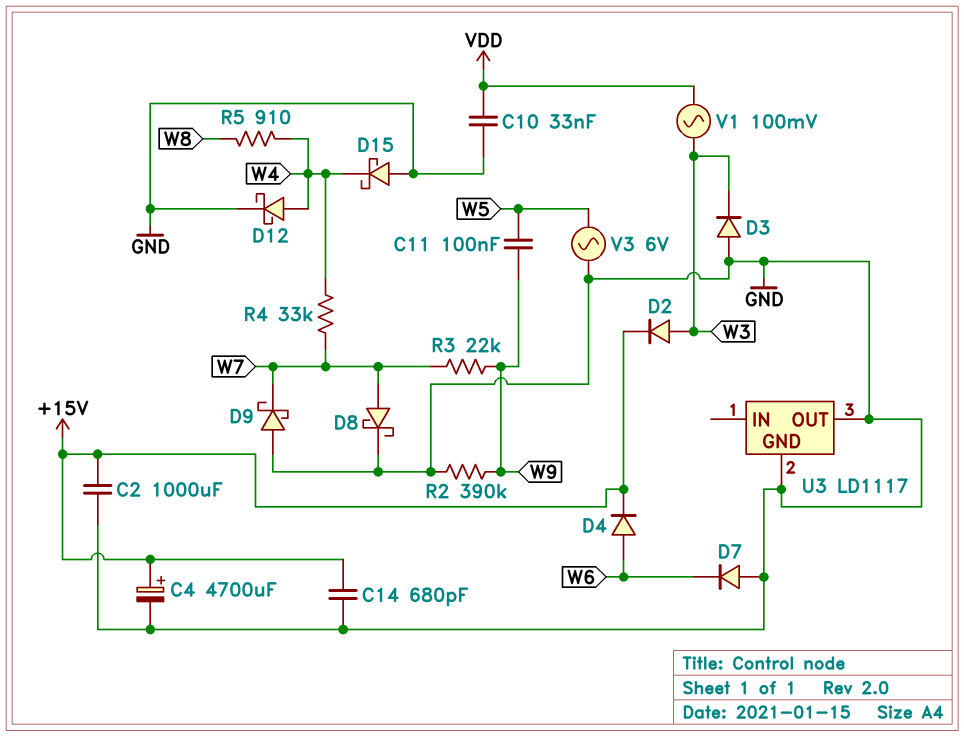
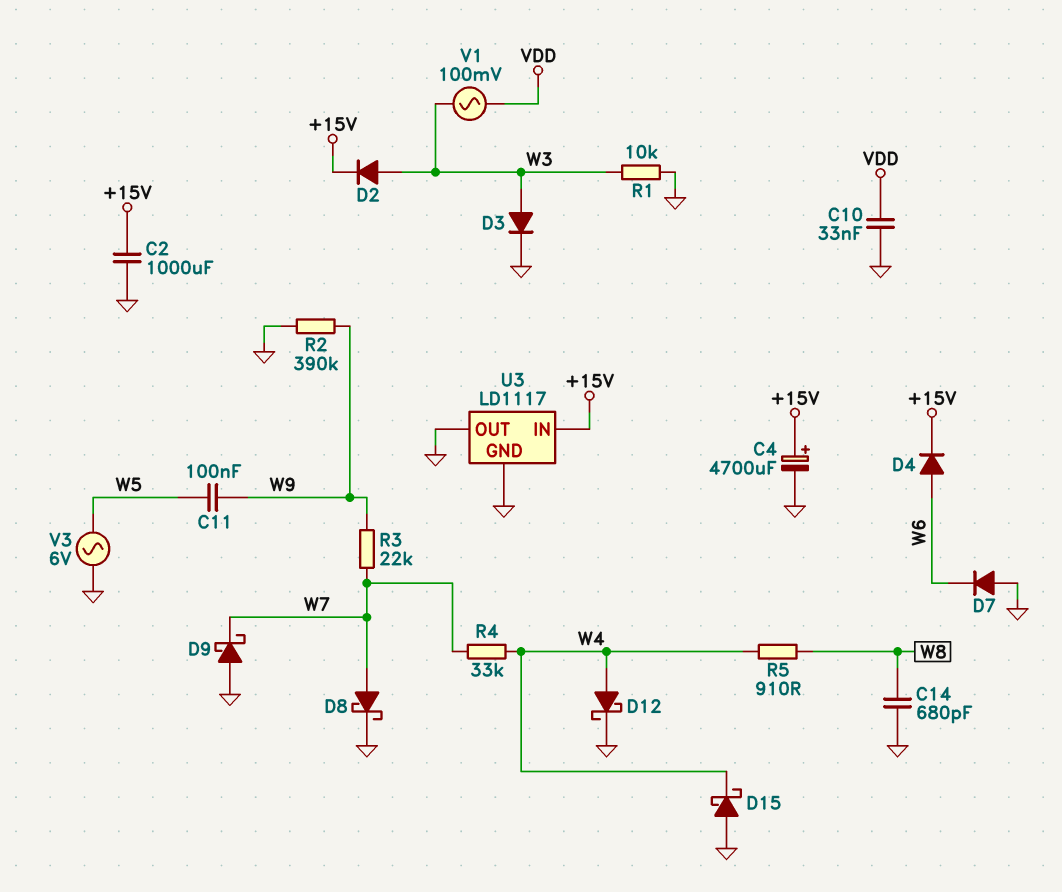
C14: 680pF (+15V, GND) -> 680pF (GND, W8)
D3: diode (A GND, K W3) -> diode (A W3, K GND)
R1: none -> 10k (GND, W3)
U3 pin IN: none -> +15V

